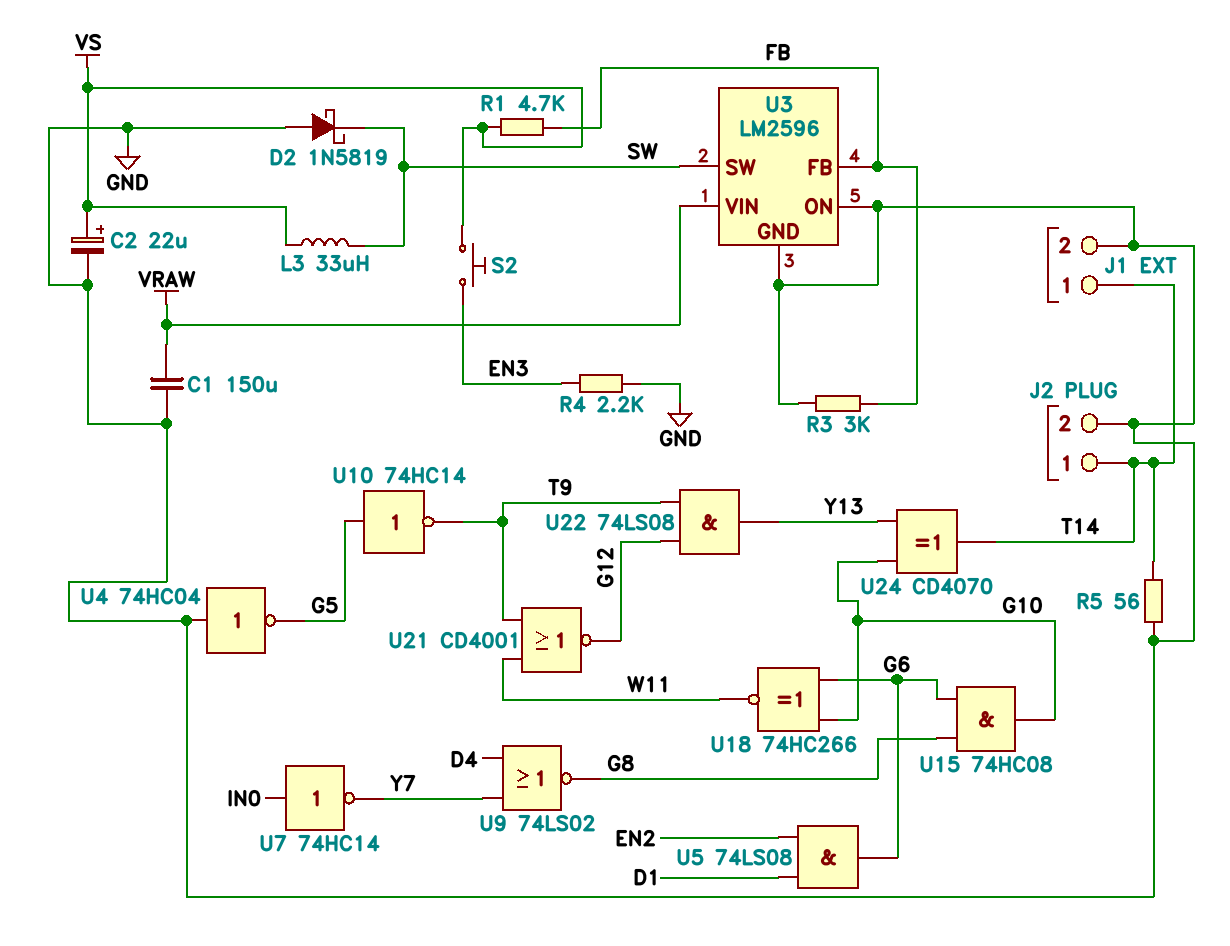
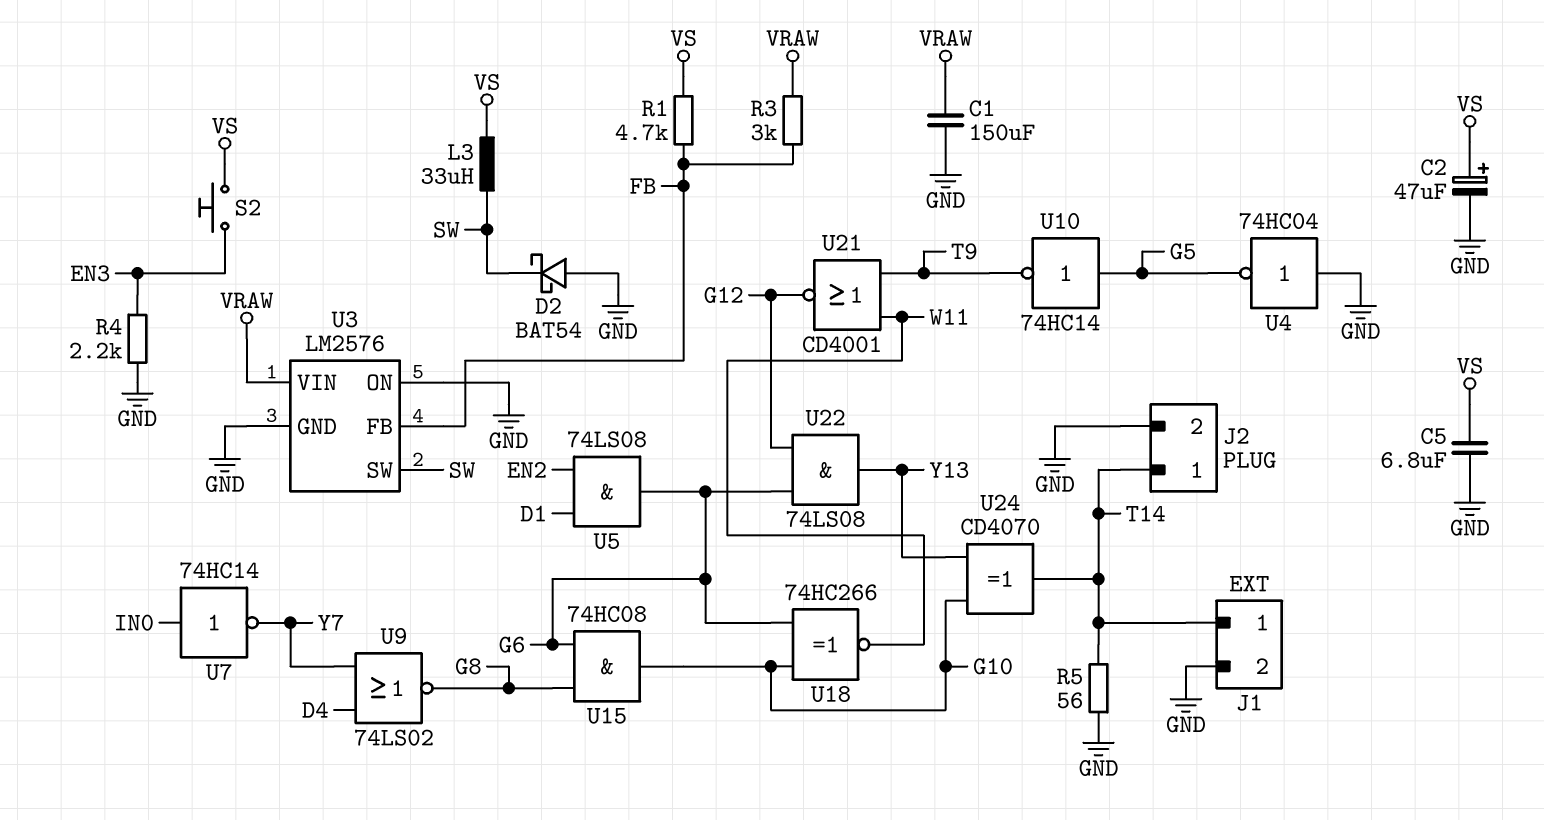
C2: 22uF (plus VS, minus GND) -> 47uF (plus VS, minus GND)
C5: none -> 6.8uF (GND, VS)
D2: schottky 1N5819 (A GND, K SW) -> schottky BAT54 (A GND, K SW)
R3: 3k (FB, GND) -> 3k (FB, VRAW)
U3: LM2596 -> LM2576
U22: AND 74LS08 (in G12, in T9, out Y13) -> AND 74LS08 (in G6, in G12, out Y13)

